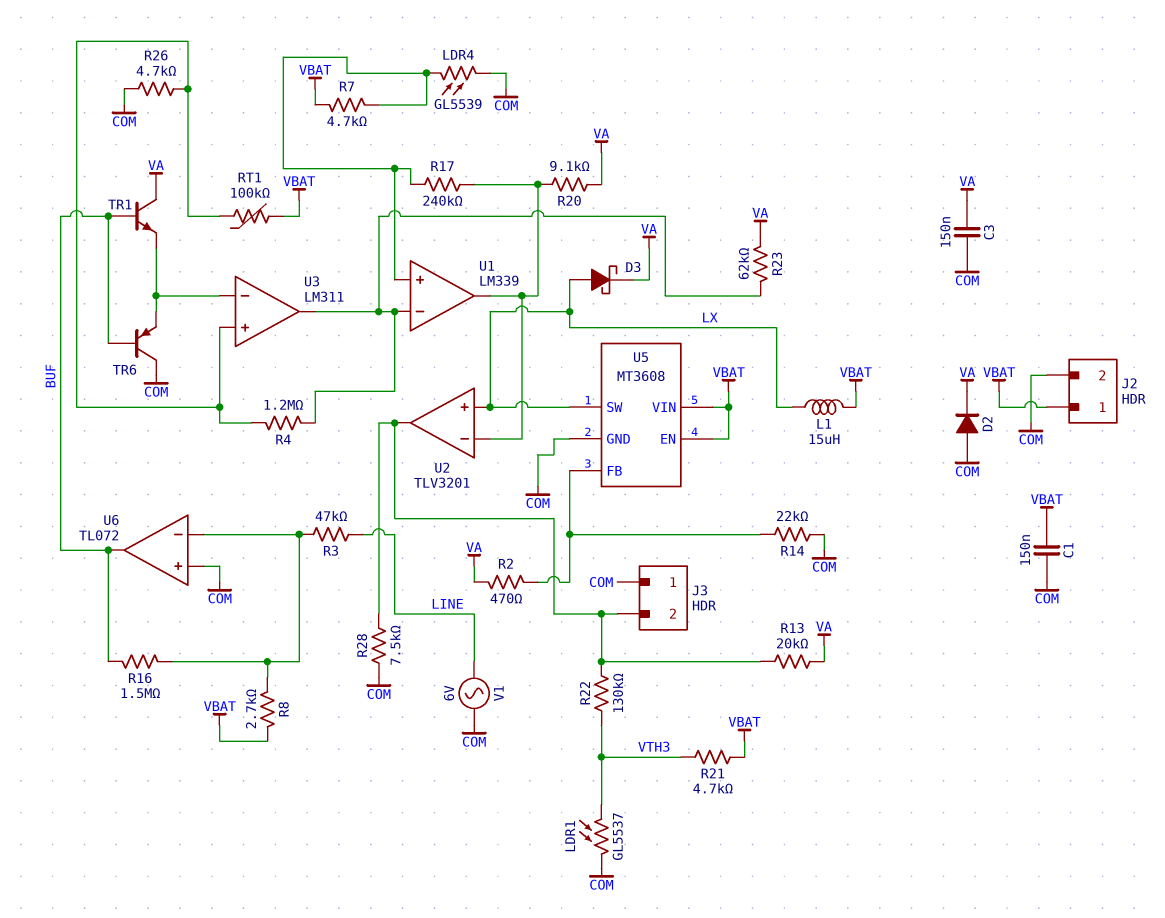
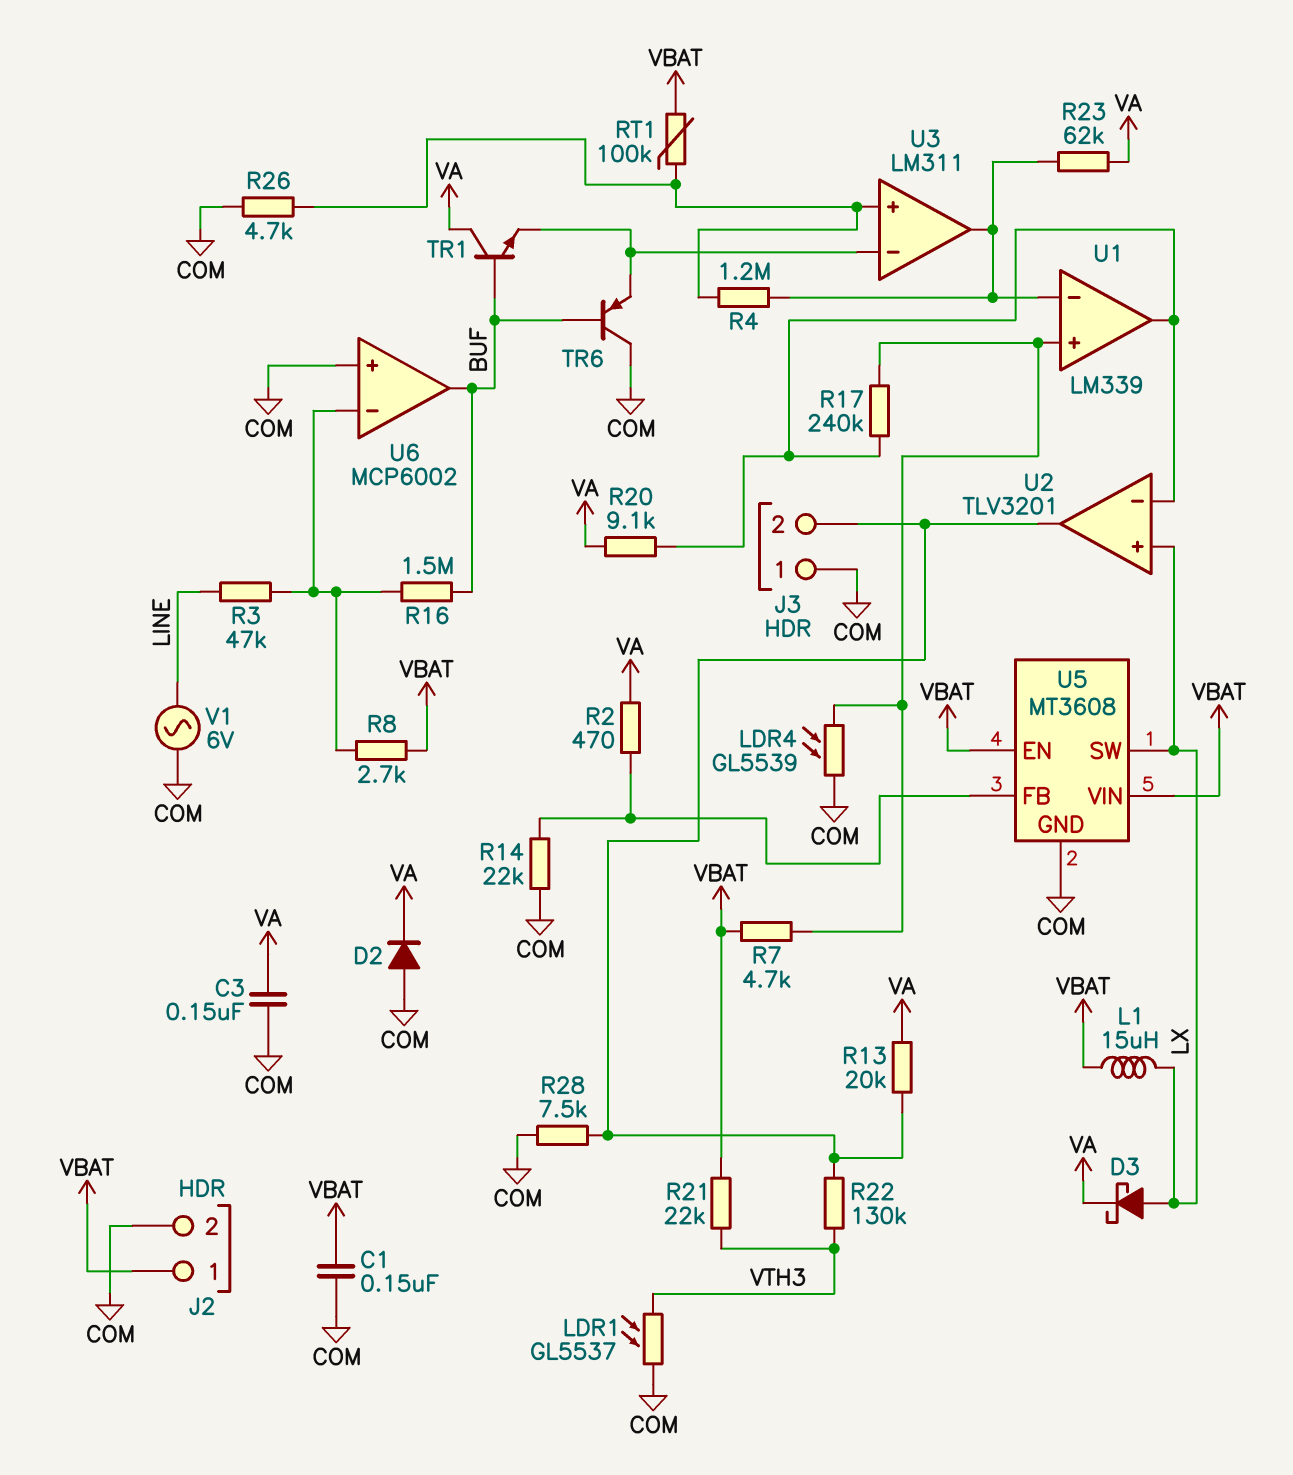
R21: 4.7k (VBAT, VTH3) -> 22k (VBAT, VTH3)
U6: TL072 -> MCP6002

